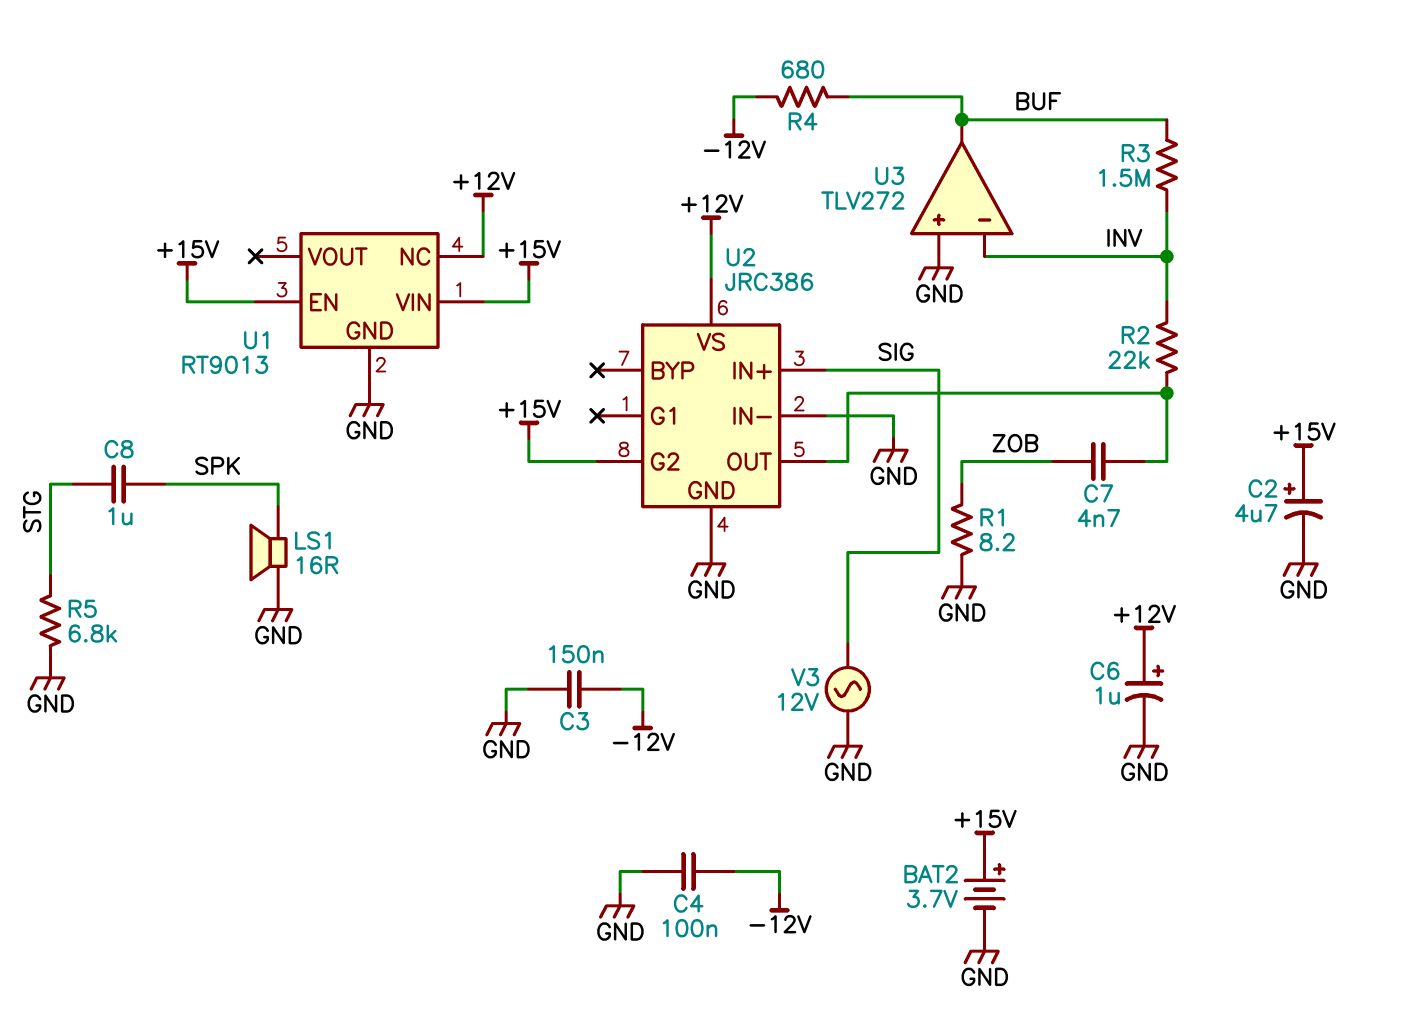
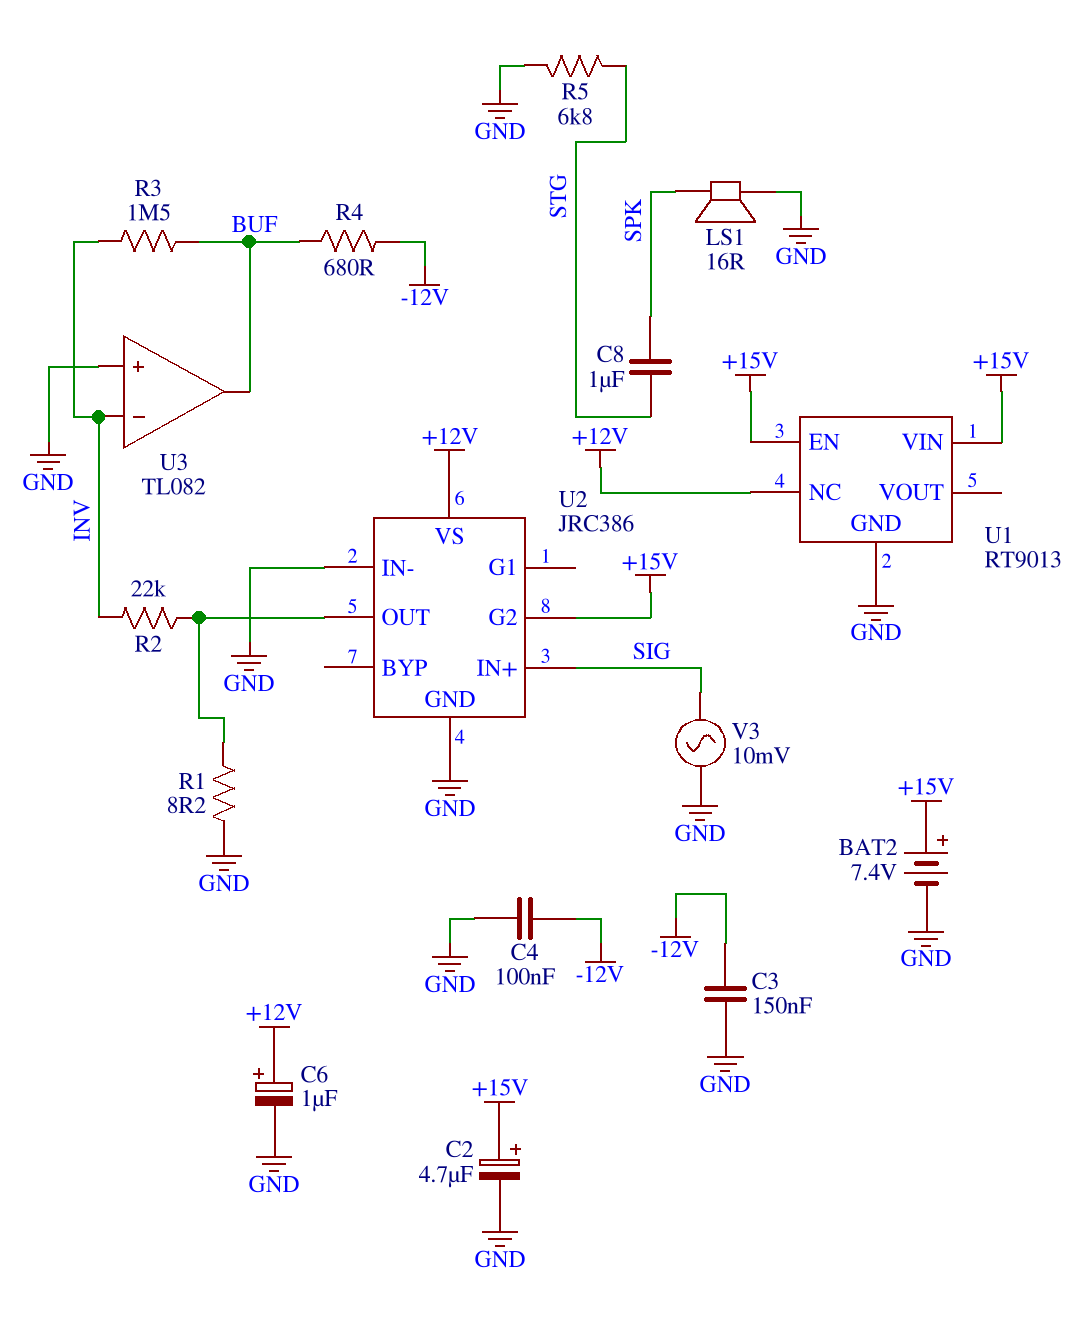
BAT2: 3.7V (plus +15V, minus GND) -> 7.4V (plus +15V, minus GND)
C7: 4.7nF (U2/OUT, ZOB) -> none
R1: 8.2 (GND, ZOB) -> 8.2 (GND, U2/OUT)
U3: TLV272 -> TL082
V3: AC 12V (GND, SIG) -> AC 10mV (GND, SIG)

